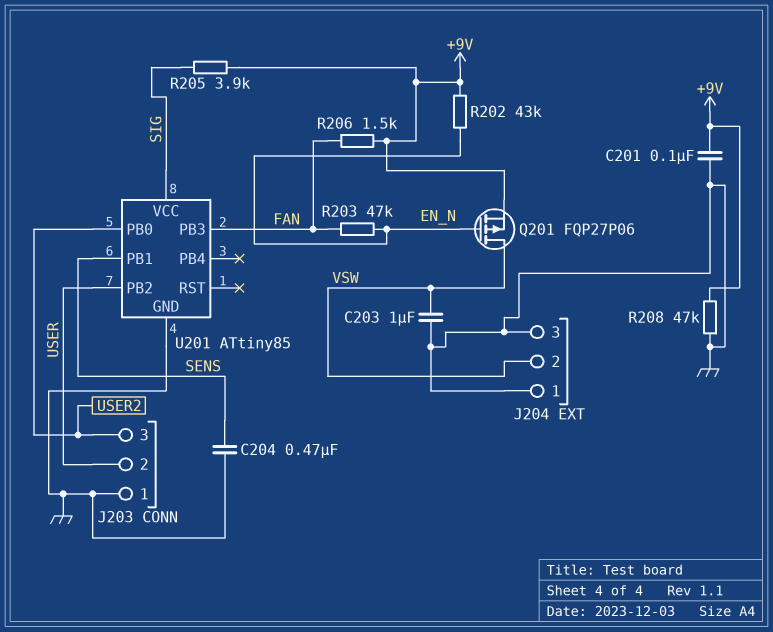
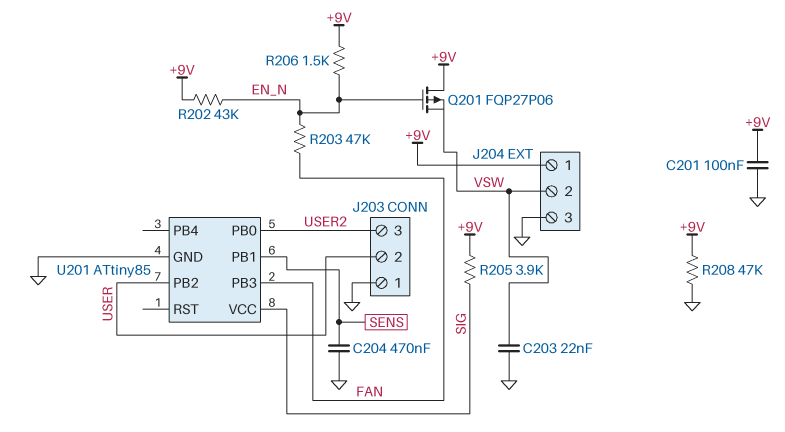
C203: 1uF (GND, VSW) -> 22nF (GND, VSW)
J204 pin 1: GND -> +9V
Q201: PMOS FQP27P06 (G EN_N, D VSW, S +9V) -> PMOS FQP27P06 (G EN_N, D +9V, S VSW)
R206: 1.5k (+9V, FAN) -> 1.5k (+9V, EN_N)

